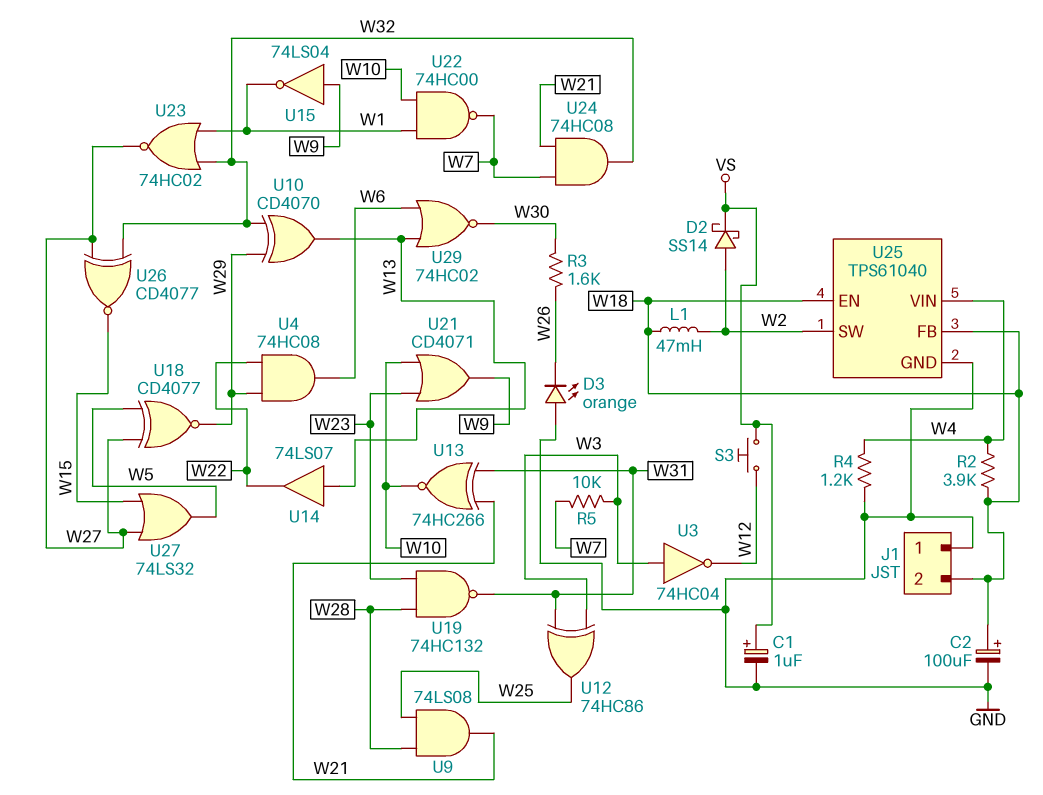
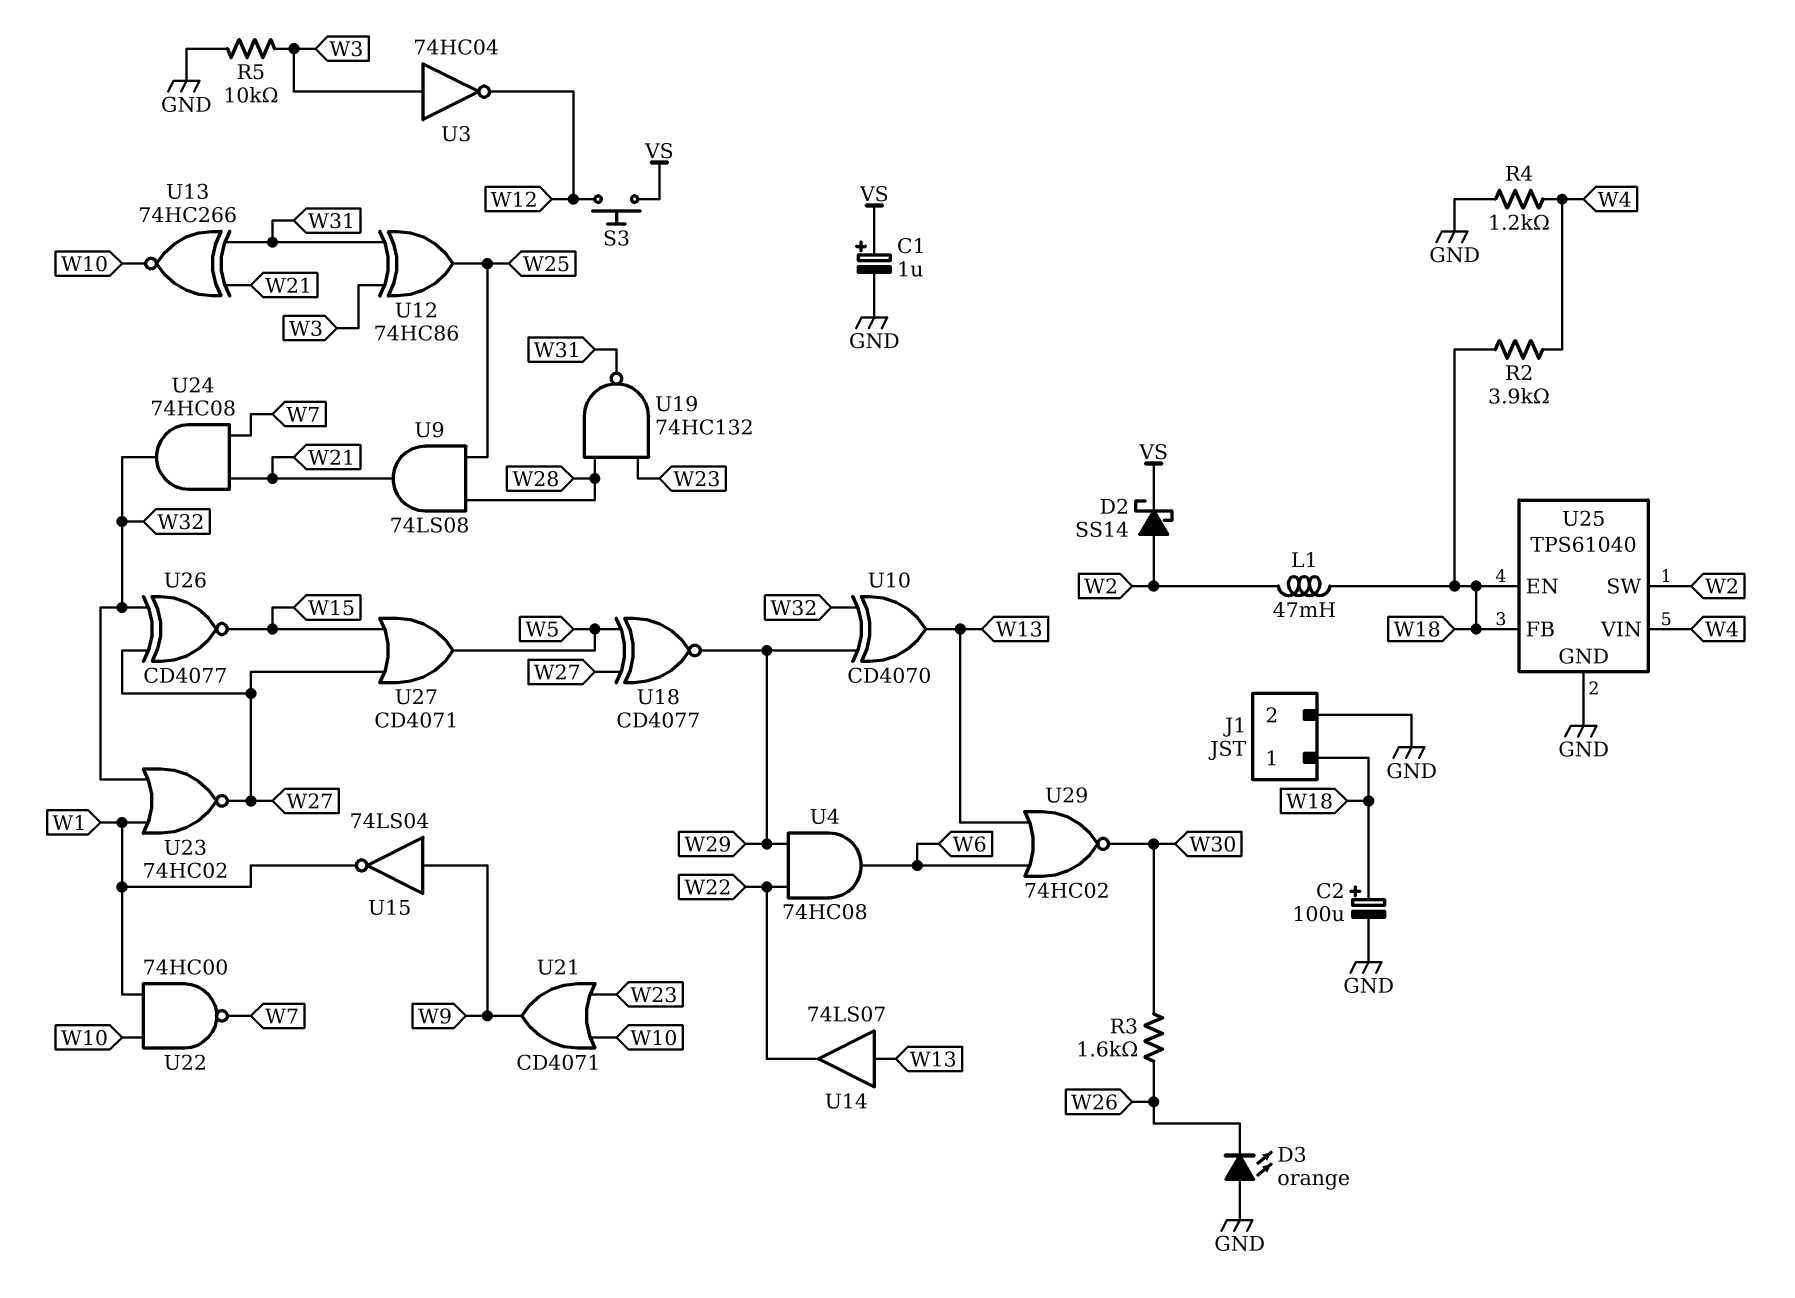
J1 pin 1: GND -> W18
J1 pin 2: W18 -> GND
R5: 10k (W3, W7) -> 10k (GND, W3)
U27: OR 74LS32 (in W15, in W27, out W5) -> OR CD4071 (in W15, in W27, out W5)

